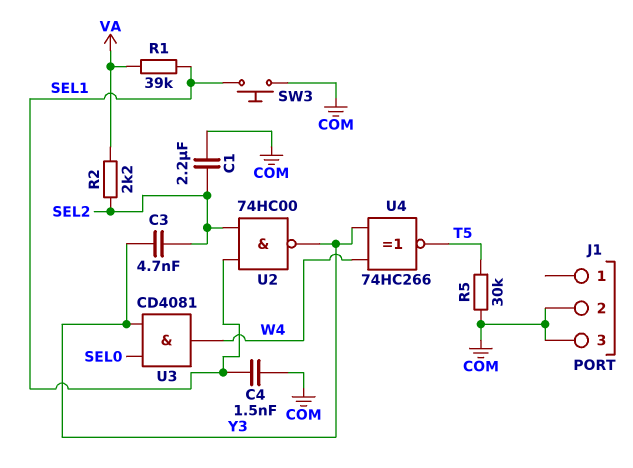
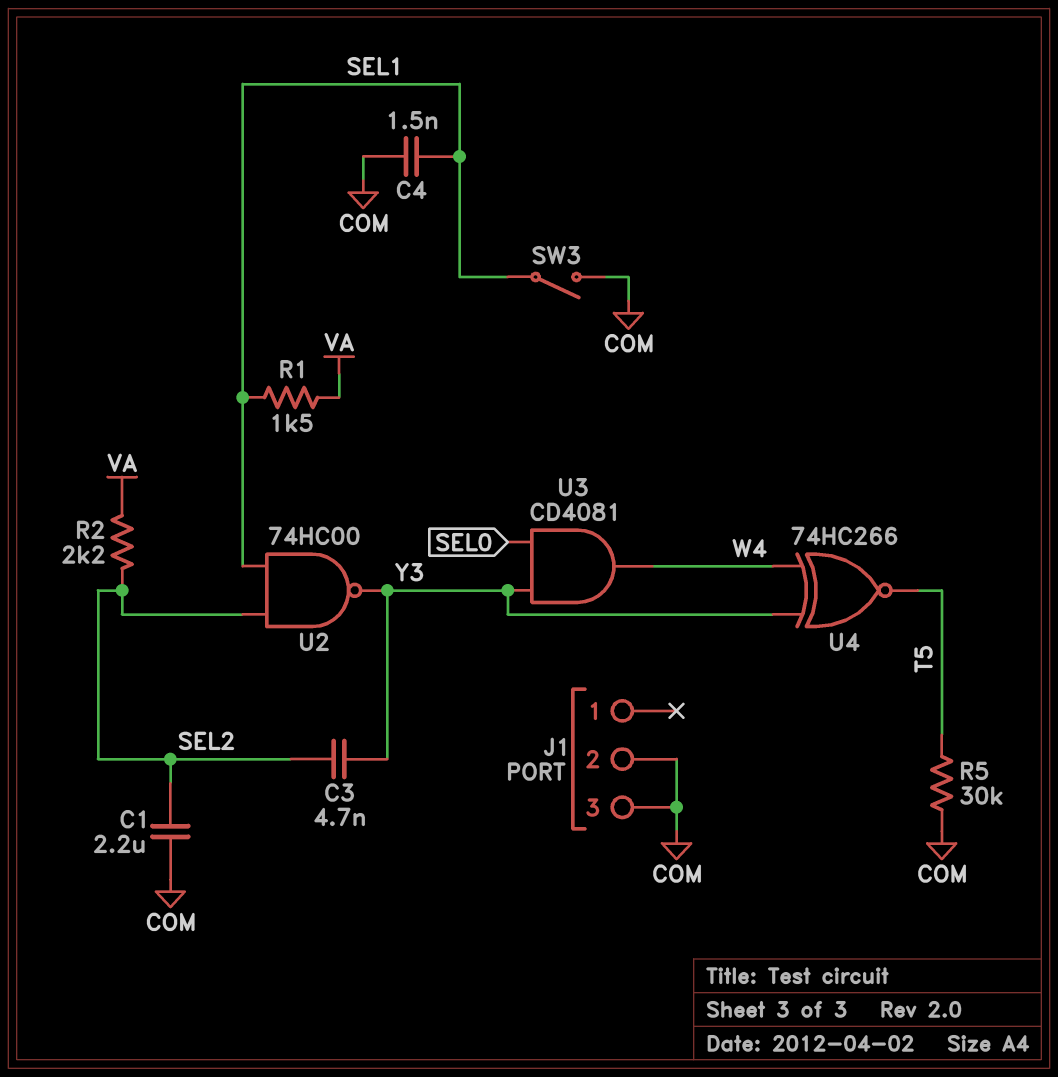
R1: 39k (SEL1, VA) -> 1.5k (SEL1, VA)
SW3: button (COM, SEL1) -> switch (COM, SEL1)

